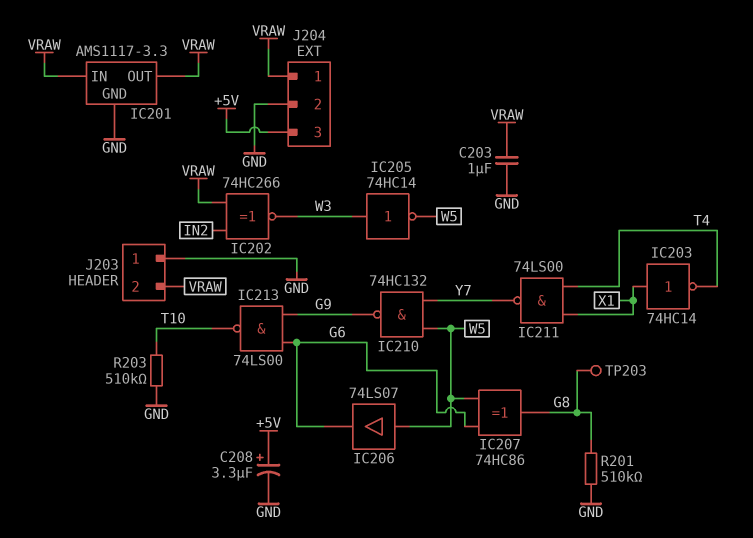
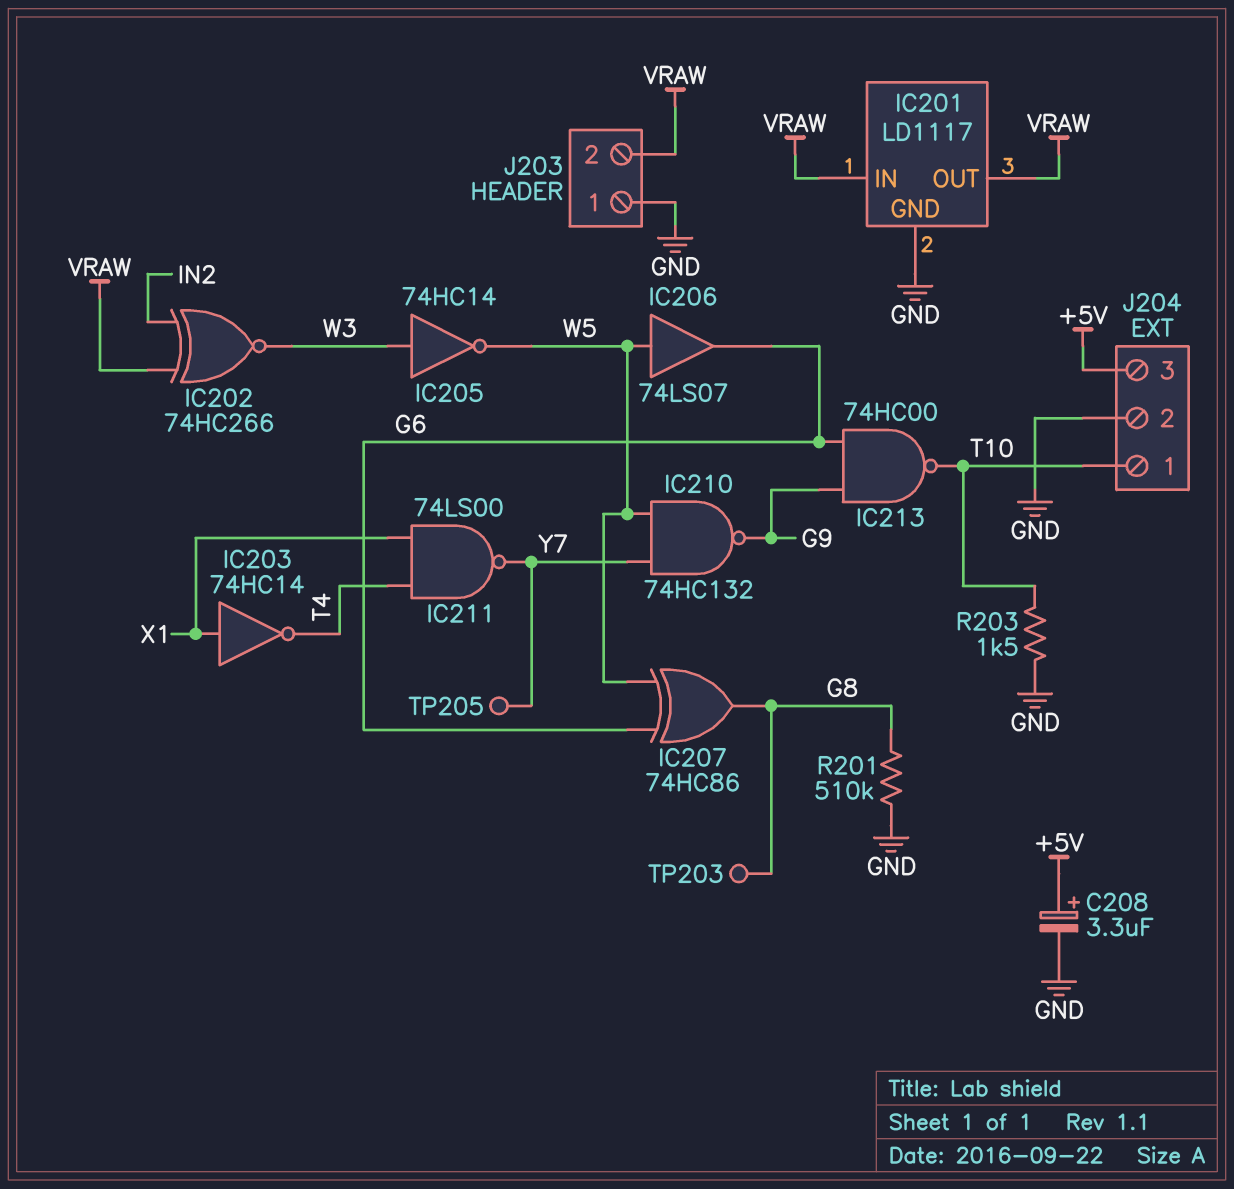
C203: 1uF (GND, VRAW) -> none
IC201: AMS1117-3.3 -> LD1117
IC213: NAND 74LS00 (in G6, in G9, out T10) -> NAND 74HC00 (in G6, in G9, out T10)
J204 pin 1: VRAW -> T10
R203: 510k (GND, T10) -> 1.5k (GND, T10)
TP205: none -> test point (Y7)

